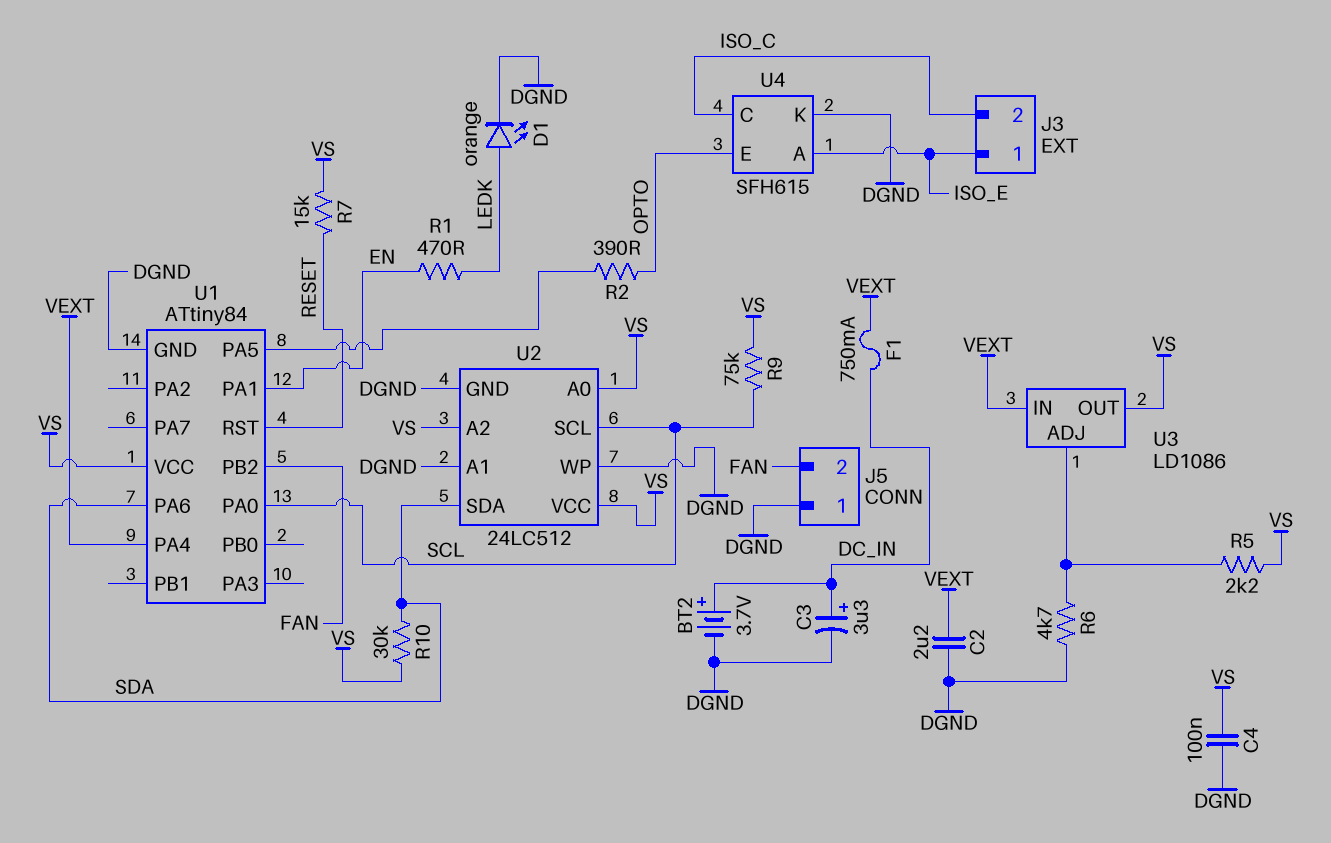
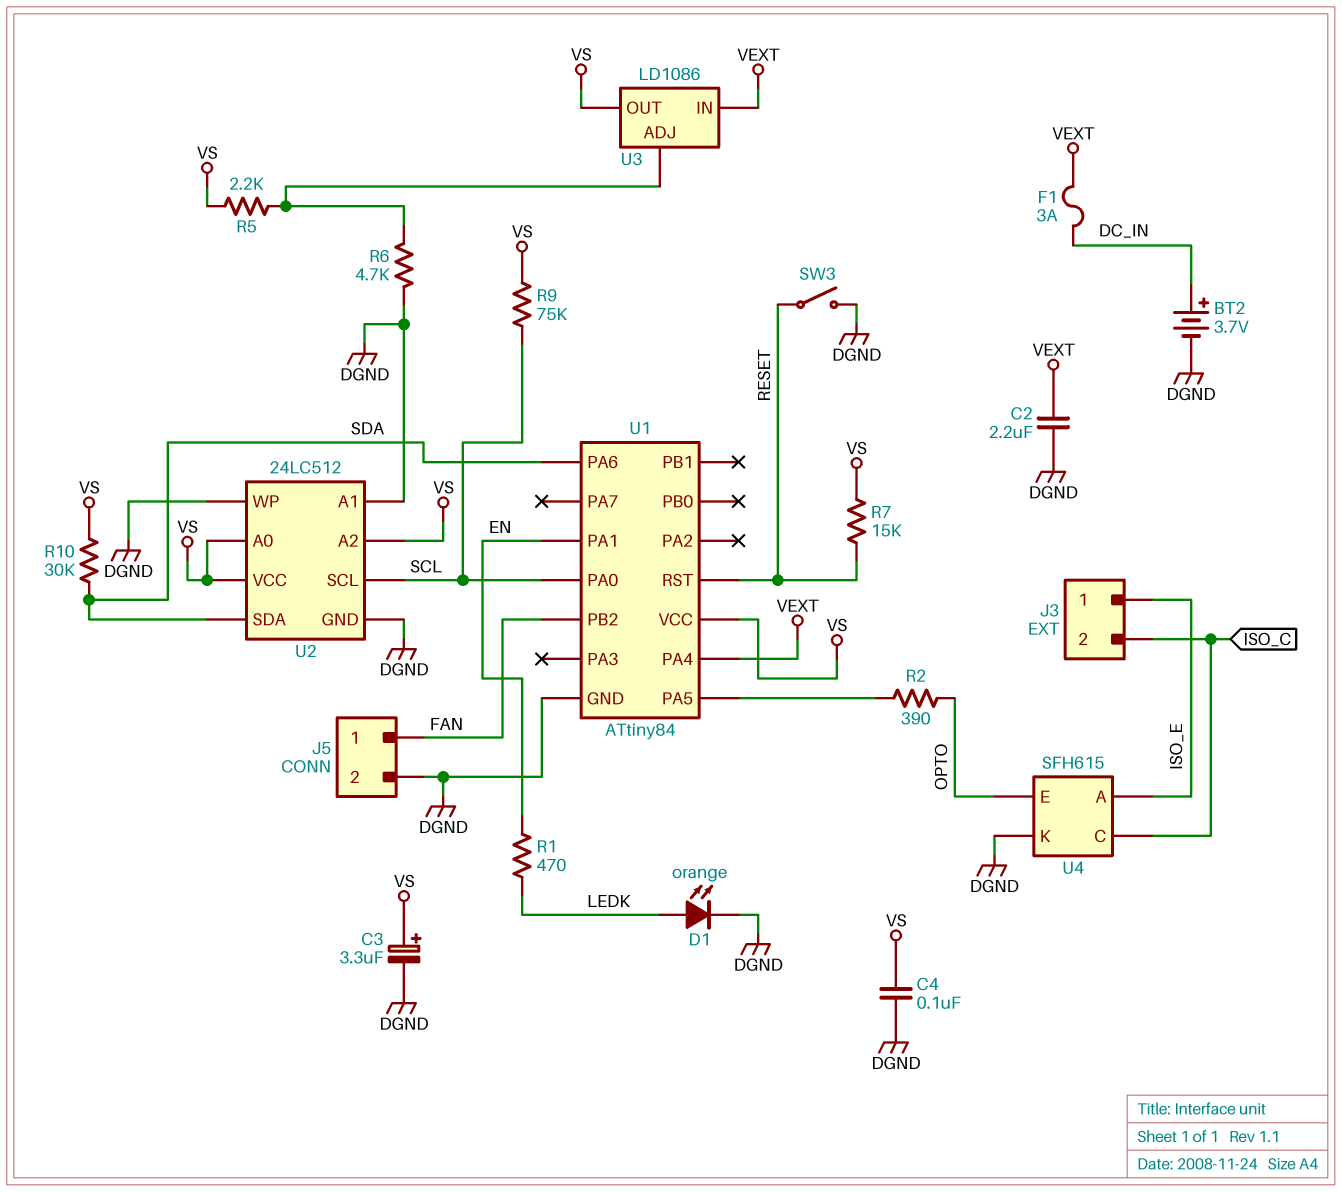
C3: 3.3uF (plus DC_IN, minus DGND) -> 3.3uF (plus VS, minus DGND)
F1: 750mA (DC_IN, VEXT) -> 3A (DC_IN, VEXT)
J5 pin 1: DGND -> FAN
J5 pin 2: FAN -> DGND
SW3: none -> switch (DGND, RESET)

